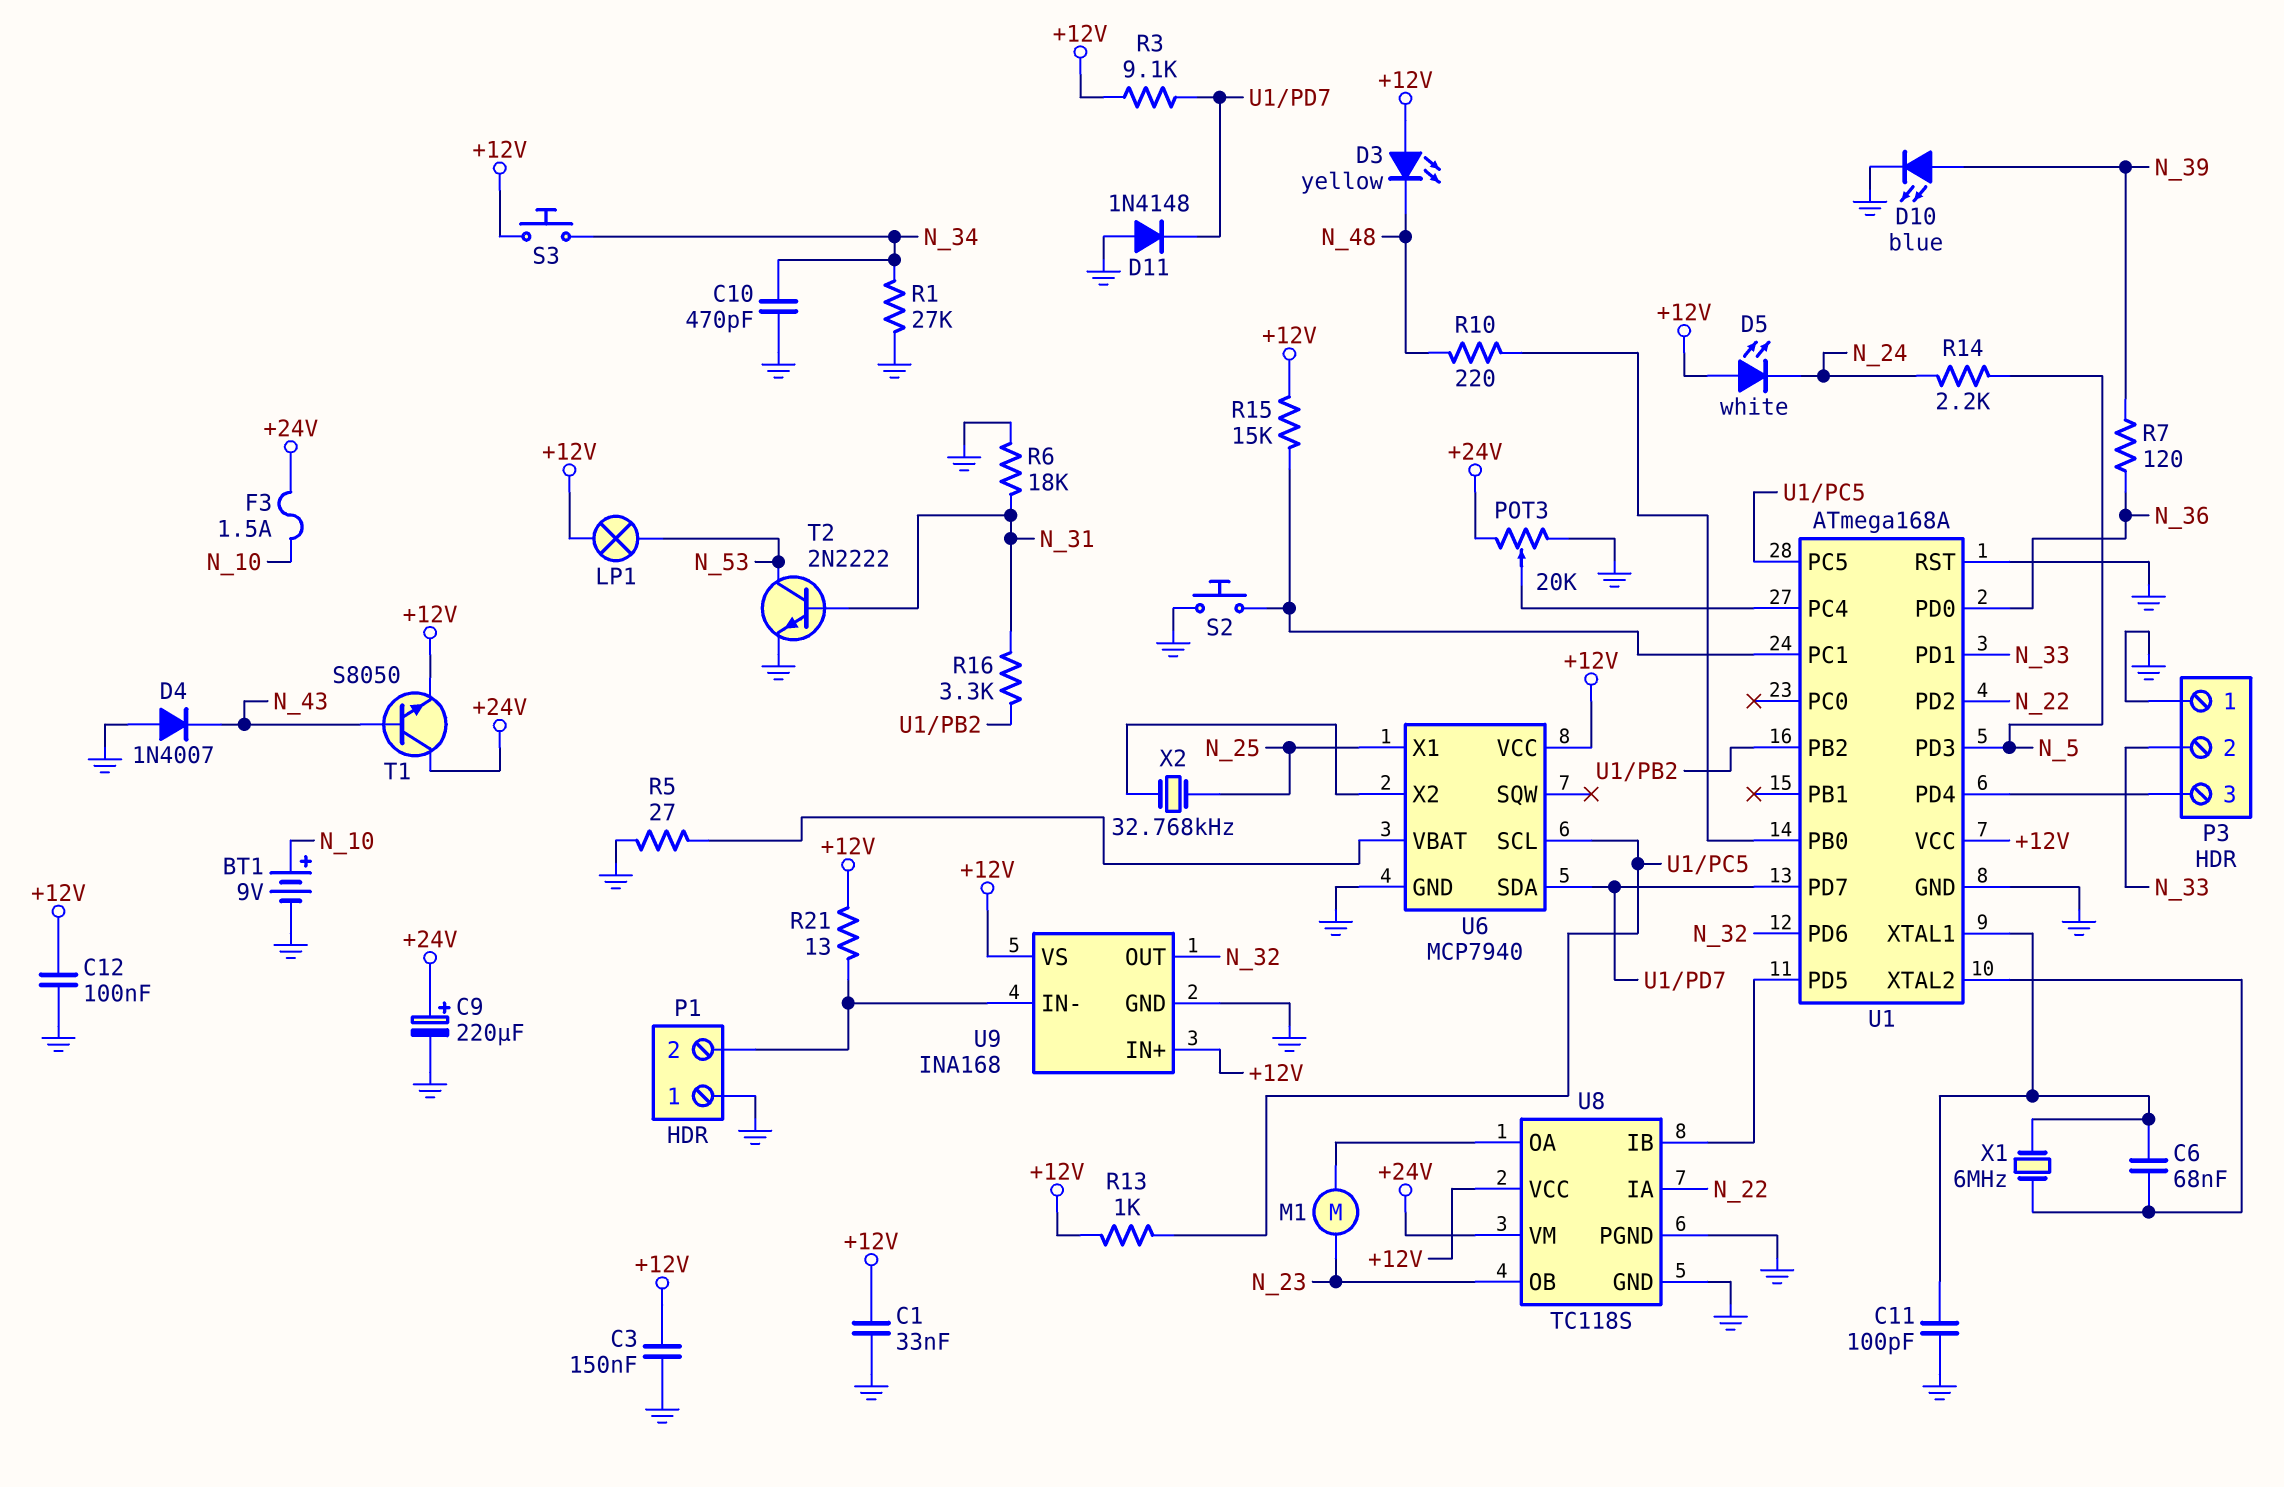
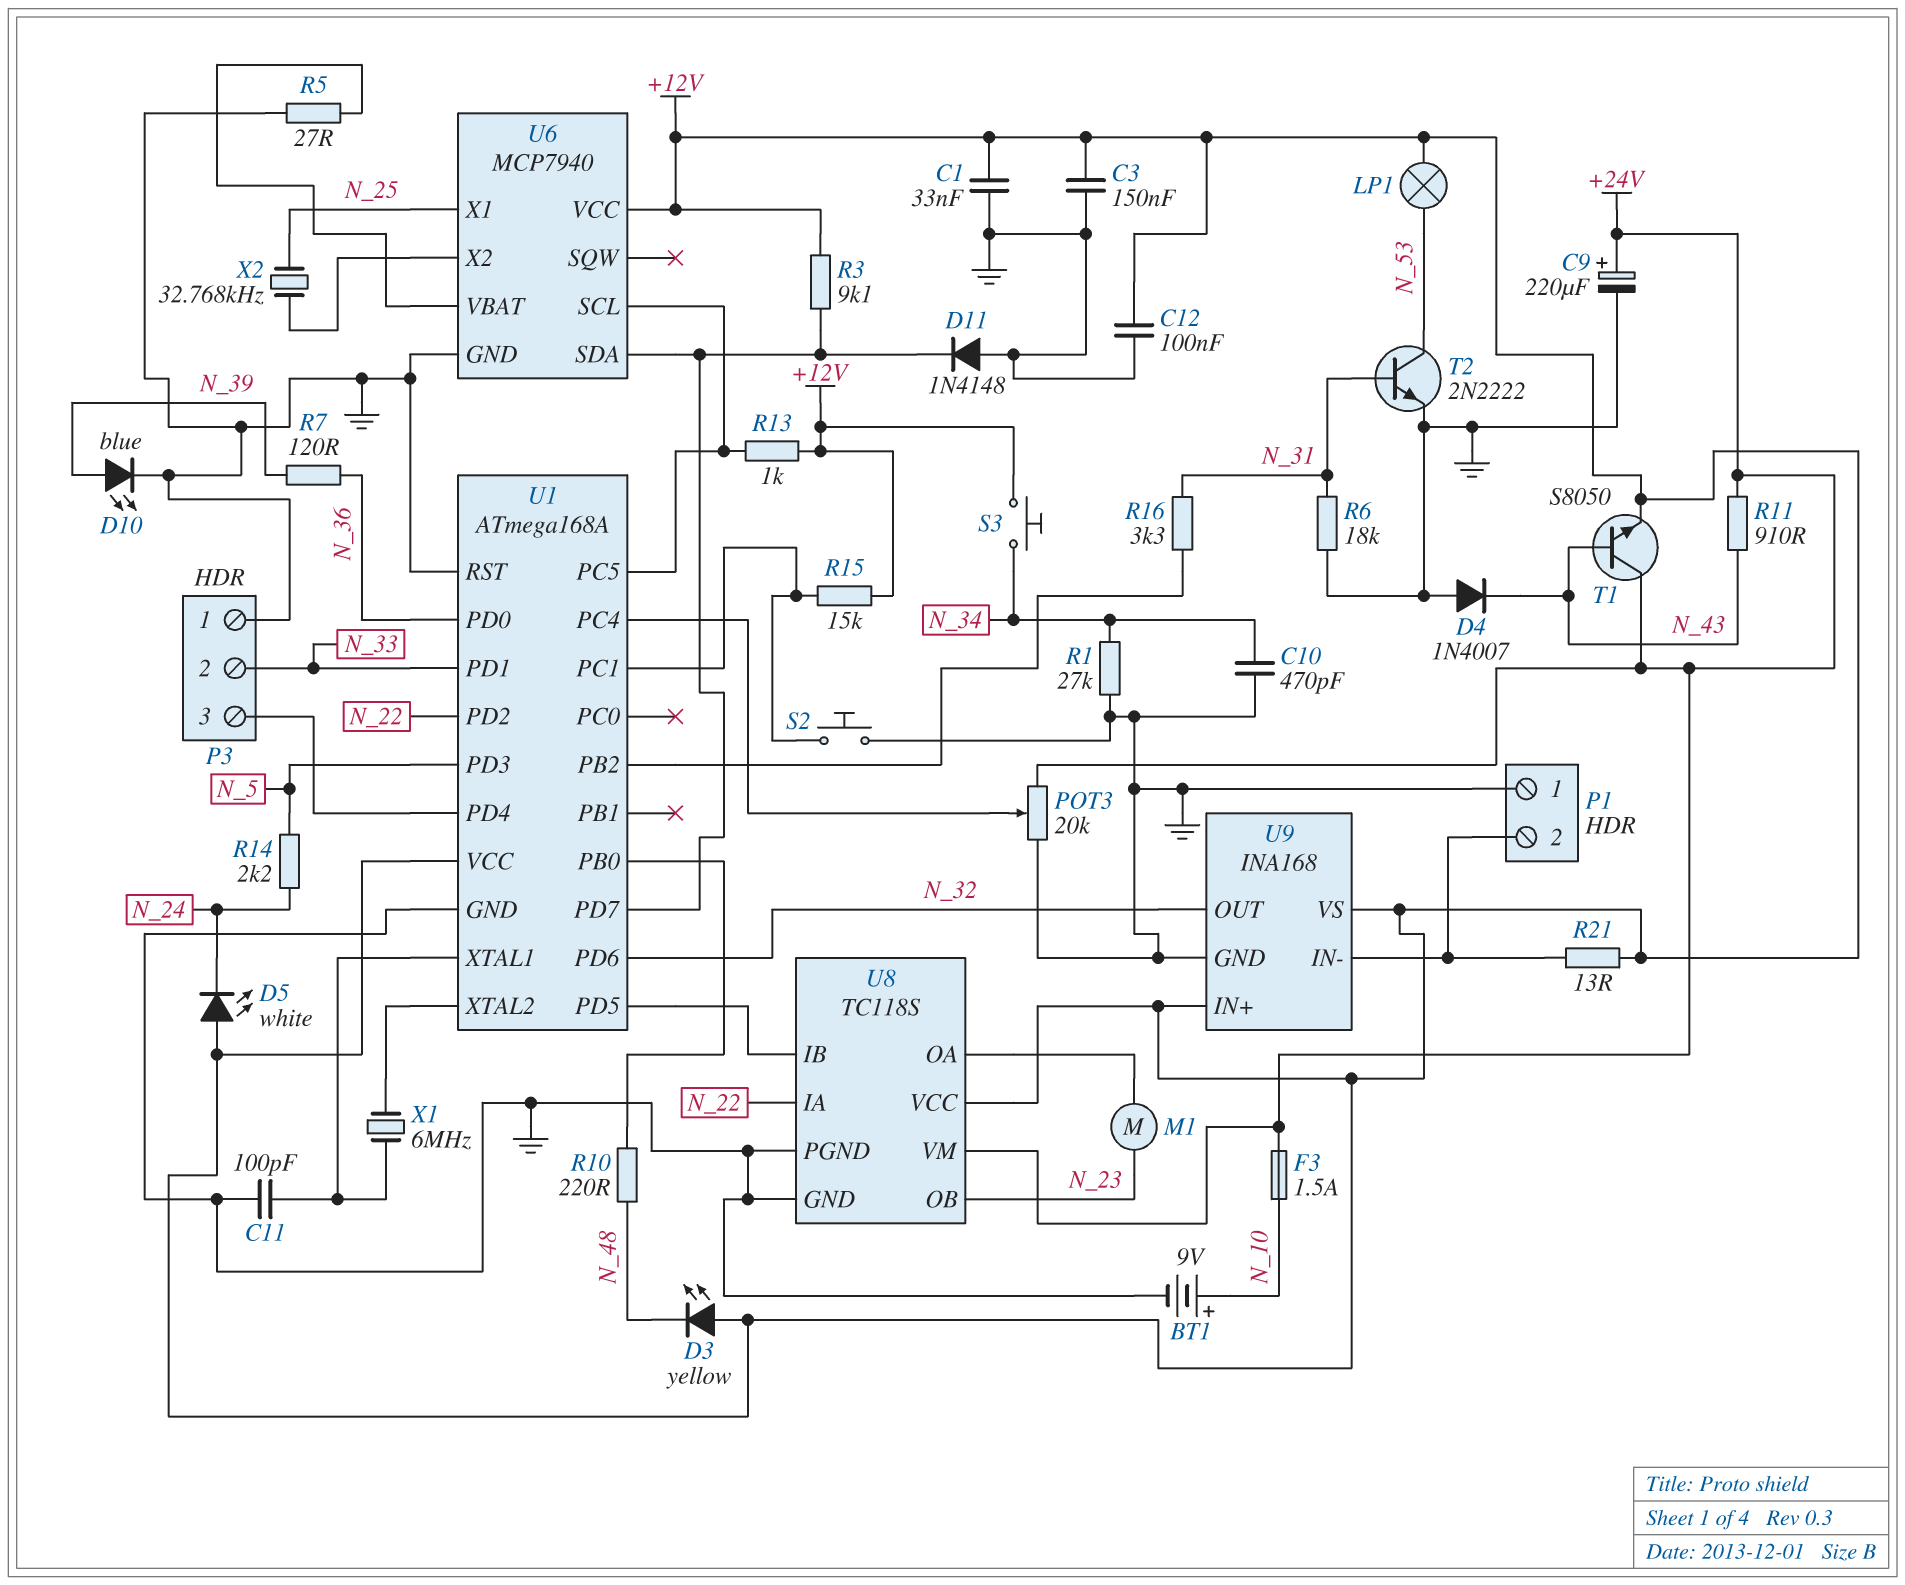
C6: 68nF (U1/XTAL1, U1/XTAL2) -> none
R11: none -> 910 (+24V, N_43)

